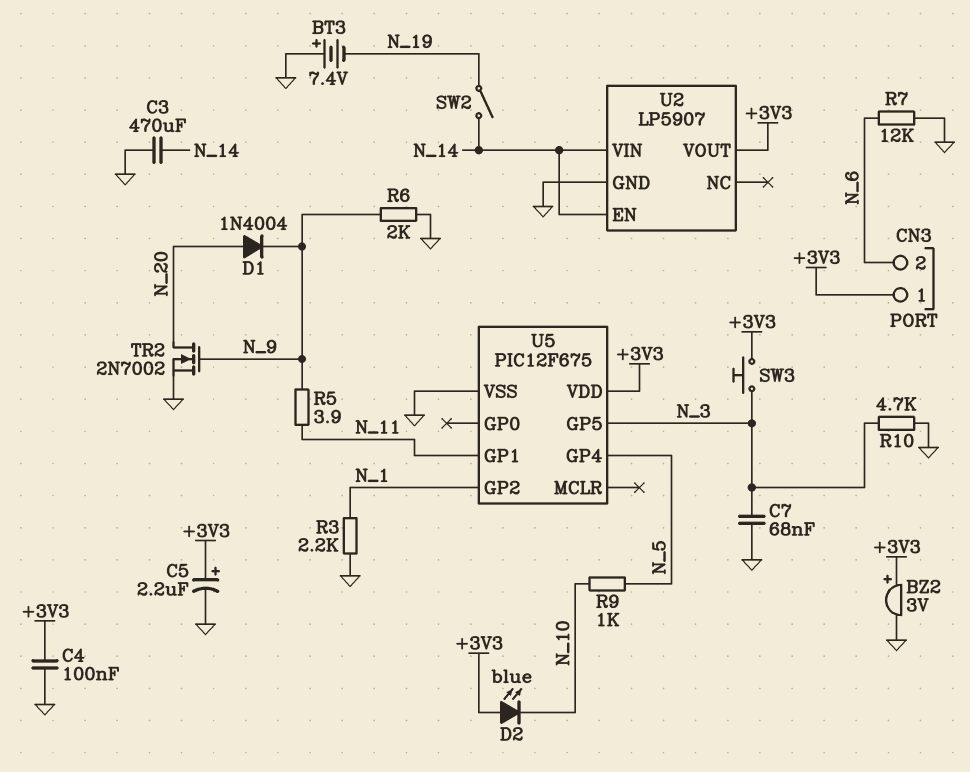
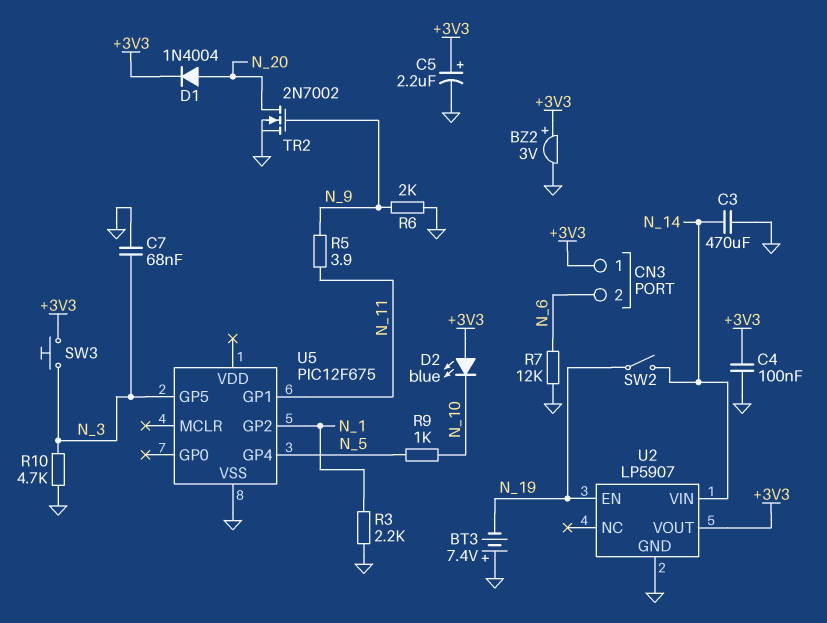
D1: diode 1N4004 (A N_20, K N_9) -> diode 1N4004 (A N_20, K +3V3)
U2 pin EN: N_14 -> N_19
U5 pin VDD: +3V3 -> none

